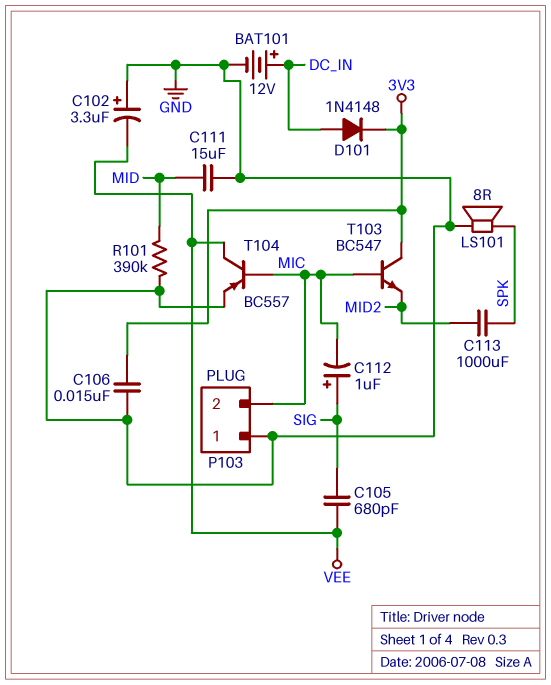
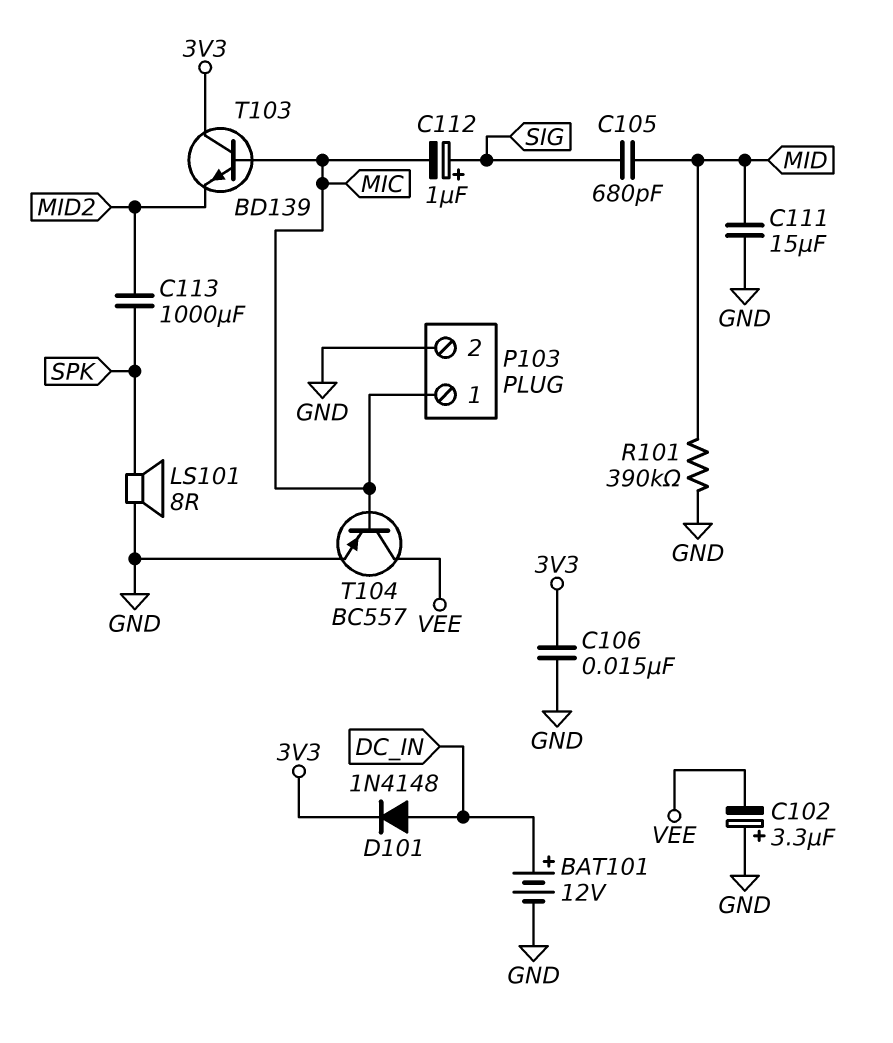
C105: 680pF (SIG, VEE) -> 680pF (MID, SIG)
P103 pin 1: GND -> MIC
P103 pin 2: MIC -> GND
T103: NPN BC547 (B MIC, C 3V3, E MID2) -> NPN BD139 (B MIC, C 3V3, E MID2)

